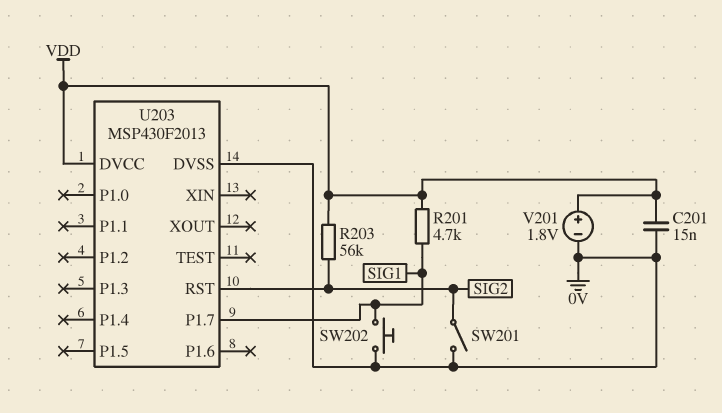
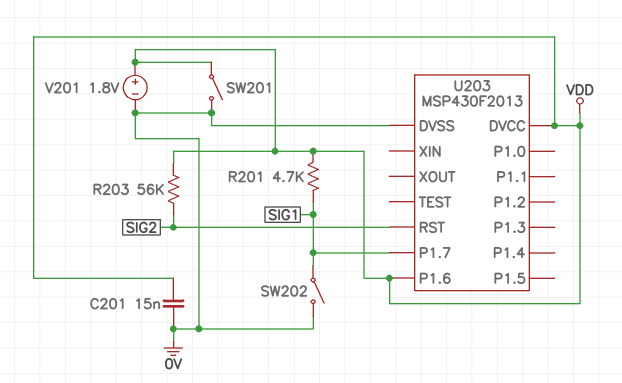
SW201: switch (0V, SIG2) -> switch (0V, VDD)
SW202: button (0V, SIG1) -> switch (0V, SIG1)
U203 pin P1.6: none -> VDD

